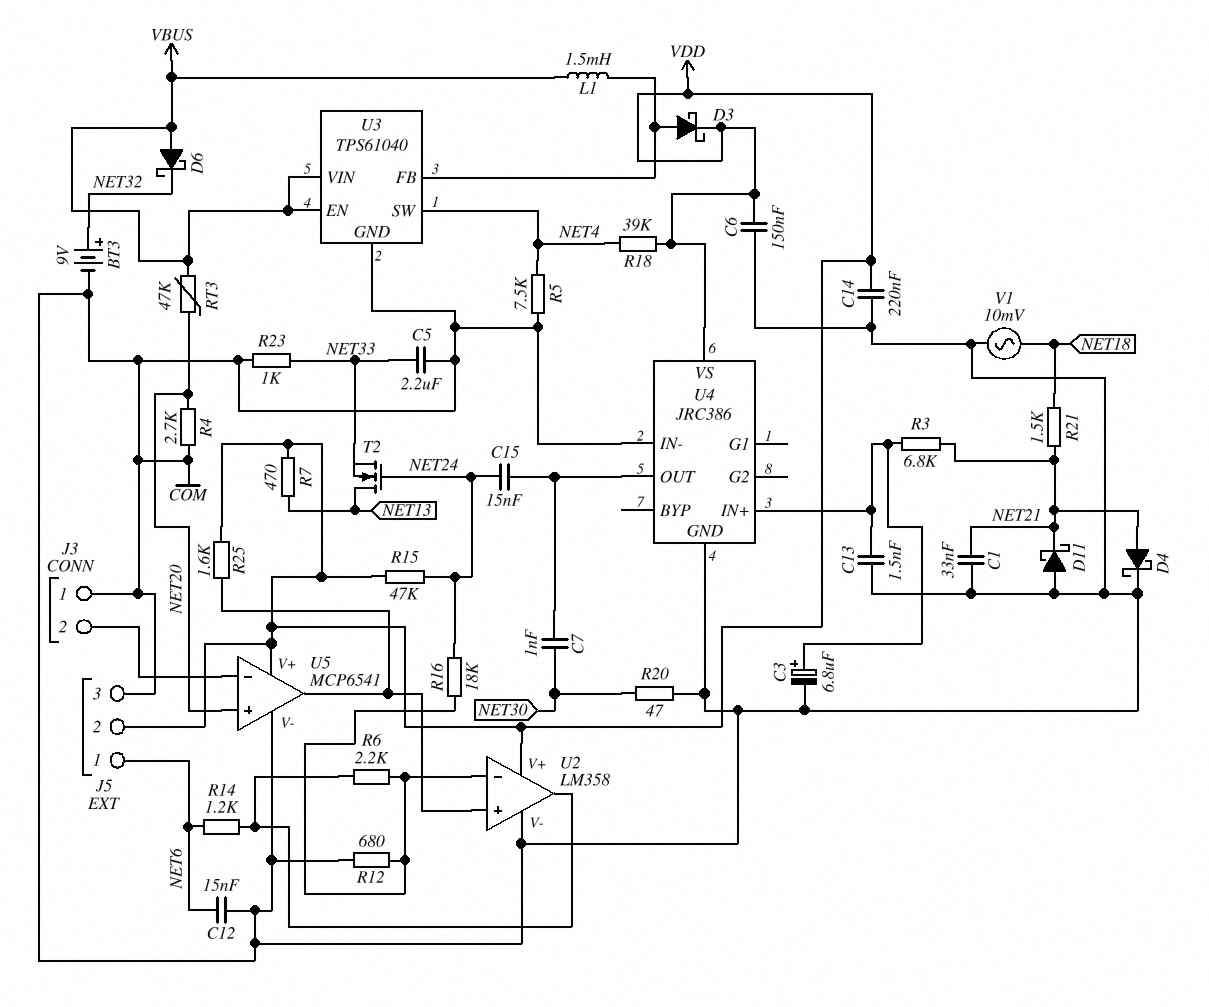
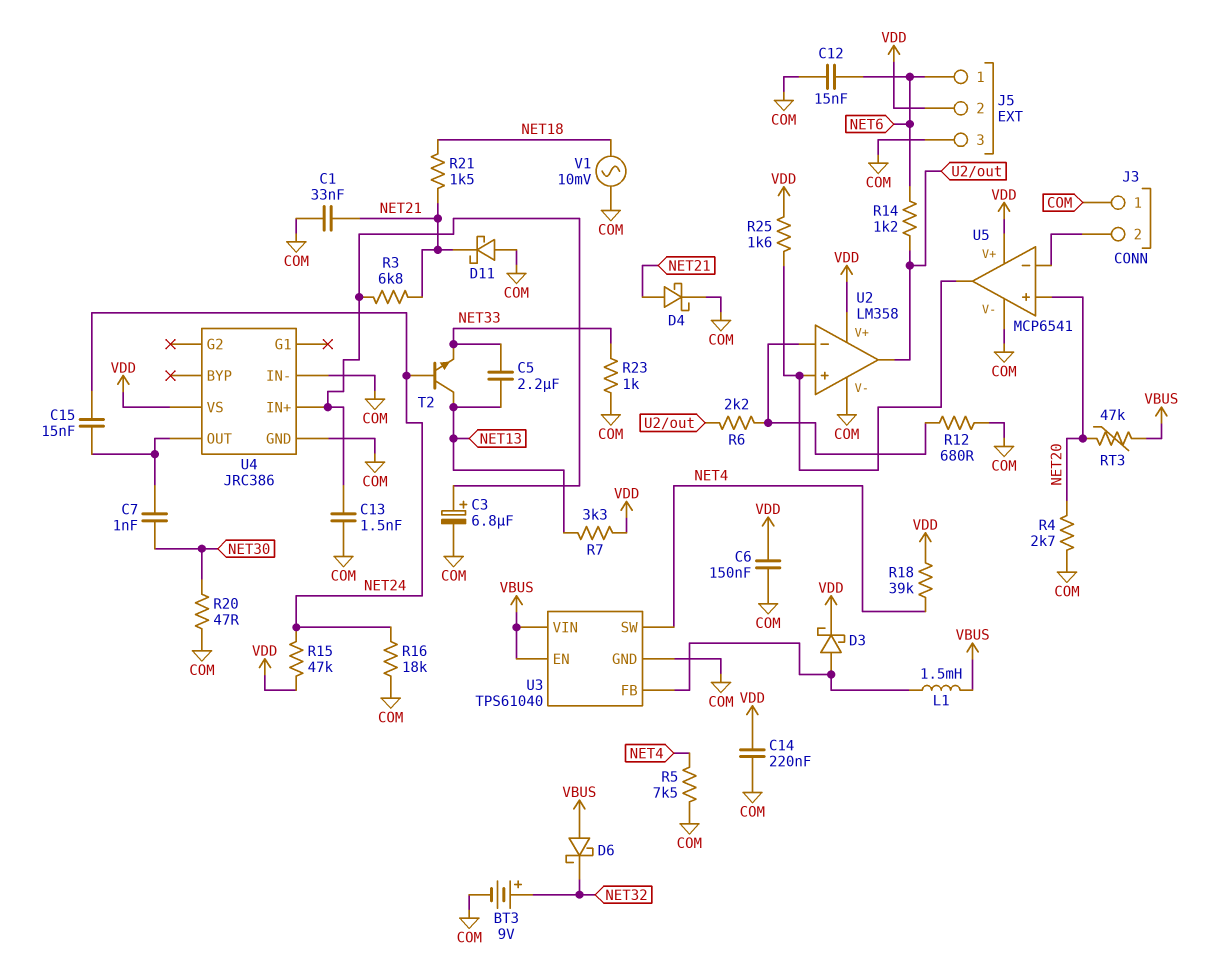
C5: 2.2uF (COM, NET33) -> 2.2uF (NET13, NET33)
R7: 470 (NET13, VDD) -> 3.3k (NET13, VDD)
R16: 18k (NET24, U2/in-) -> 18k (COM, NET24)
T2: NMOS (G NET24, D NET13, S NET33) -> NPN (B NET24, C NET13, E NET33)

